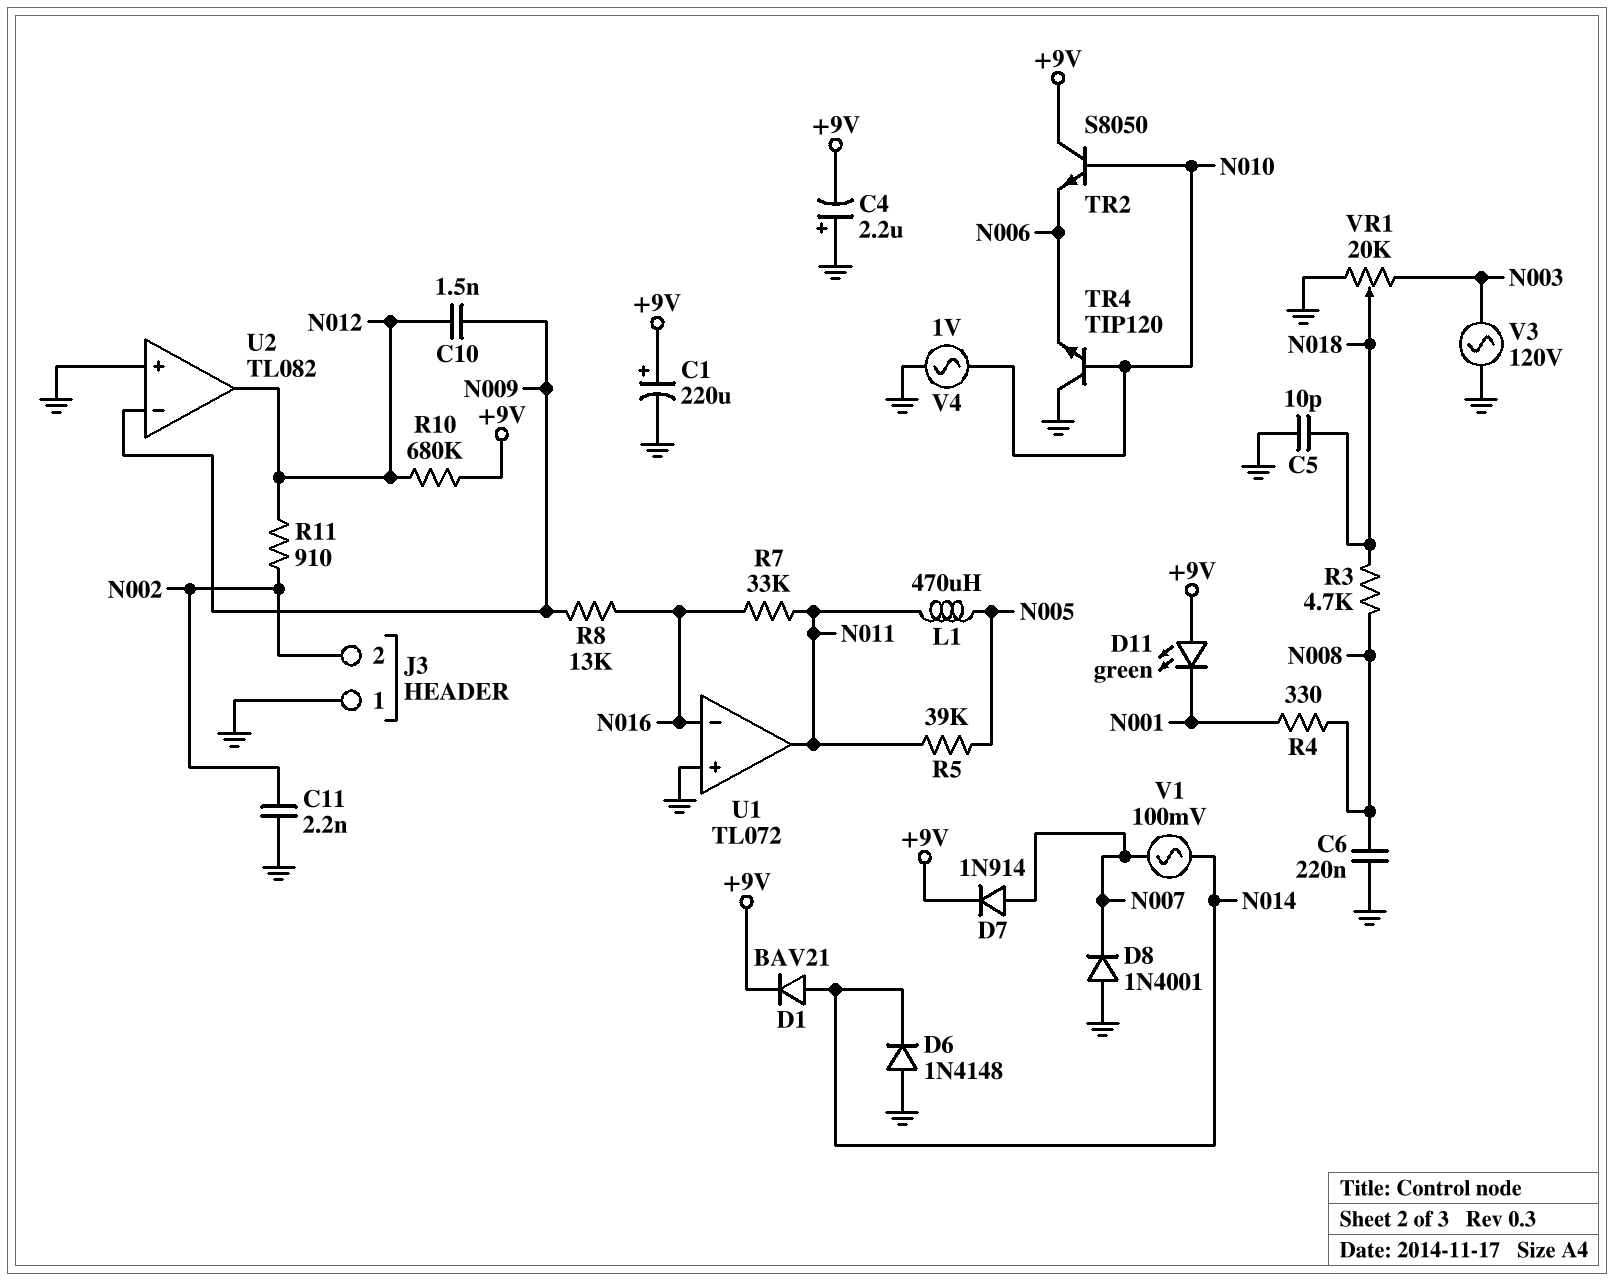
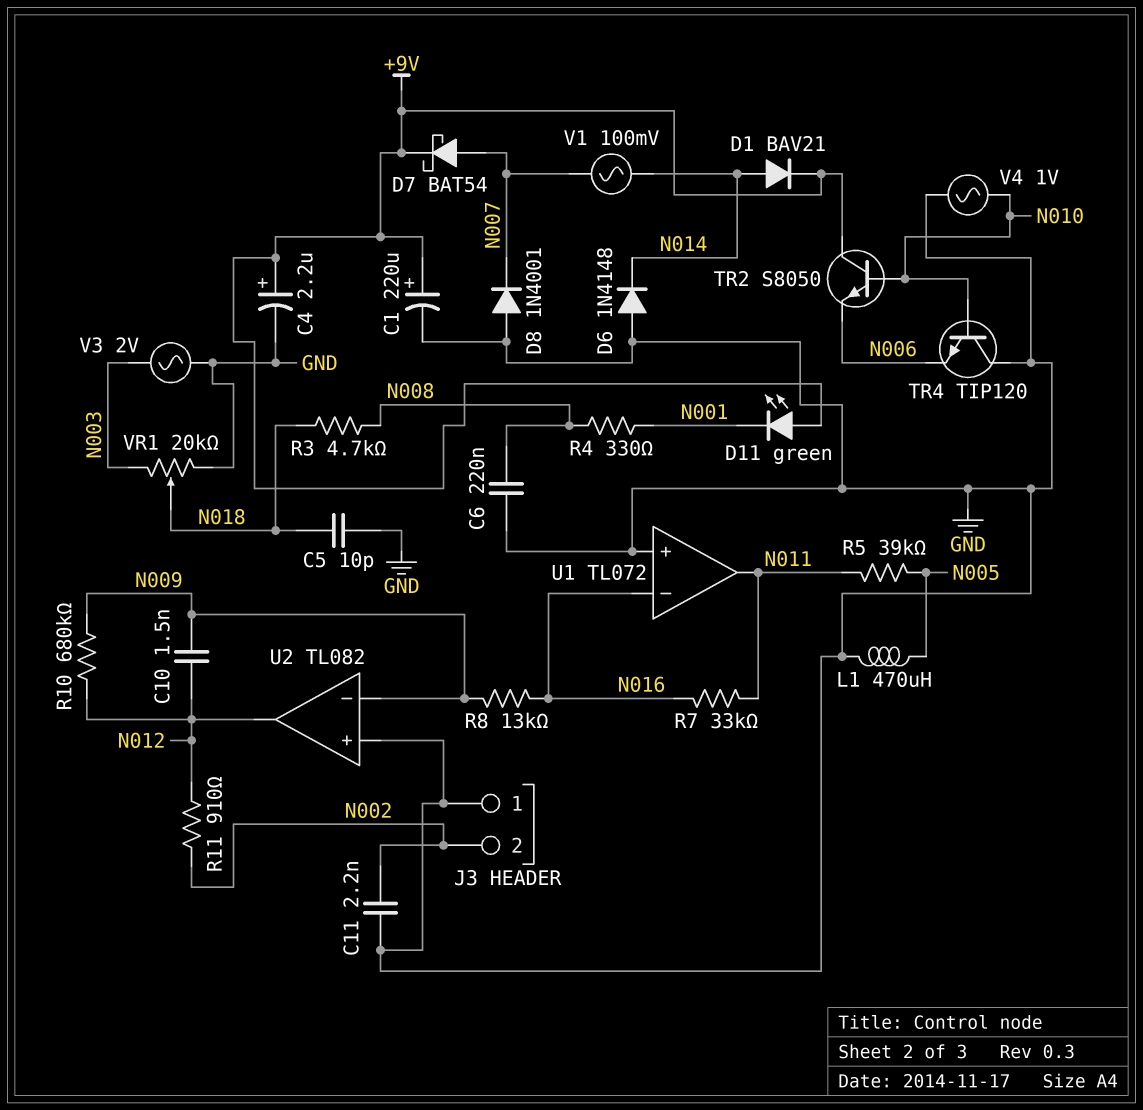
C4: 2.2uF (plus GND, minus +9V) -> 2.2uF (plus +9V, minus GND)
D7: diode 1N914 (A N007, K +9V) -> schottky BAT54 (A N007, K +9V)
L1: 470uH (N005, N011) -> 470uH (GND, N005)
R10: 680k (+9V, N012) -> 680k (N009, N012)
V3: AC 120V (GND, N003) -> AC 2V (GND, N003)

